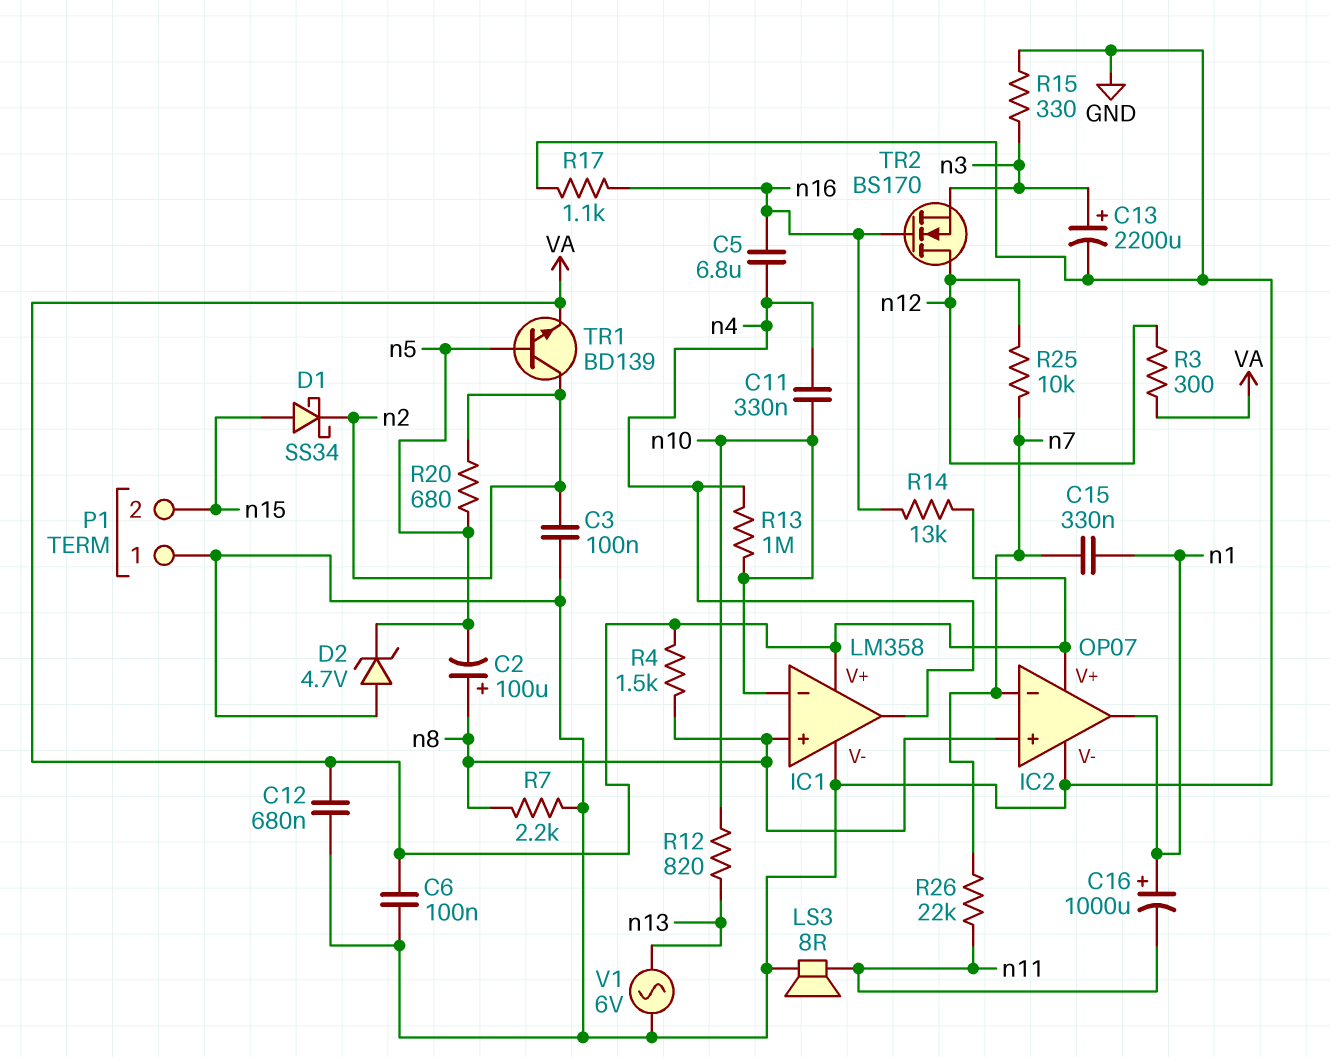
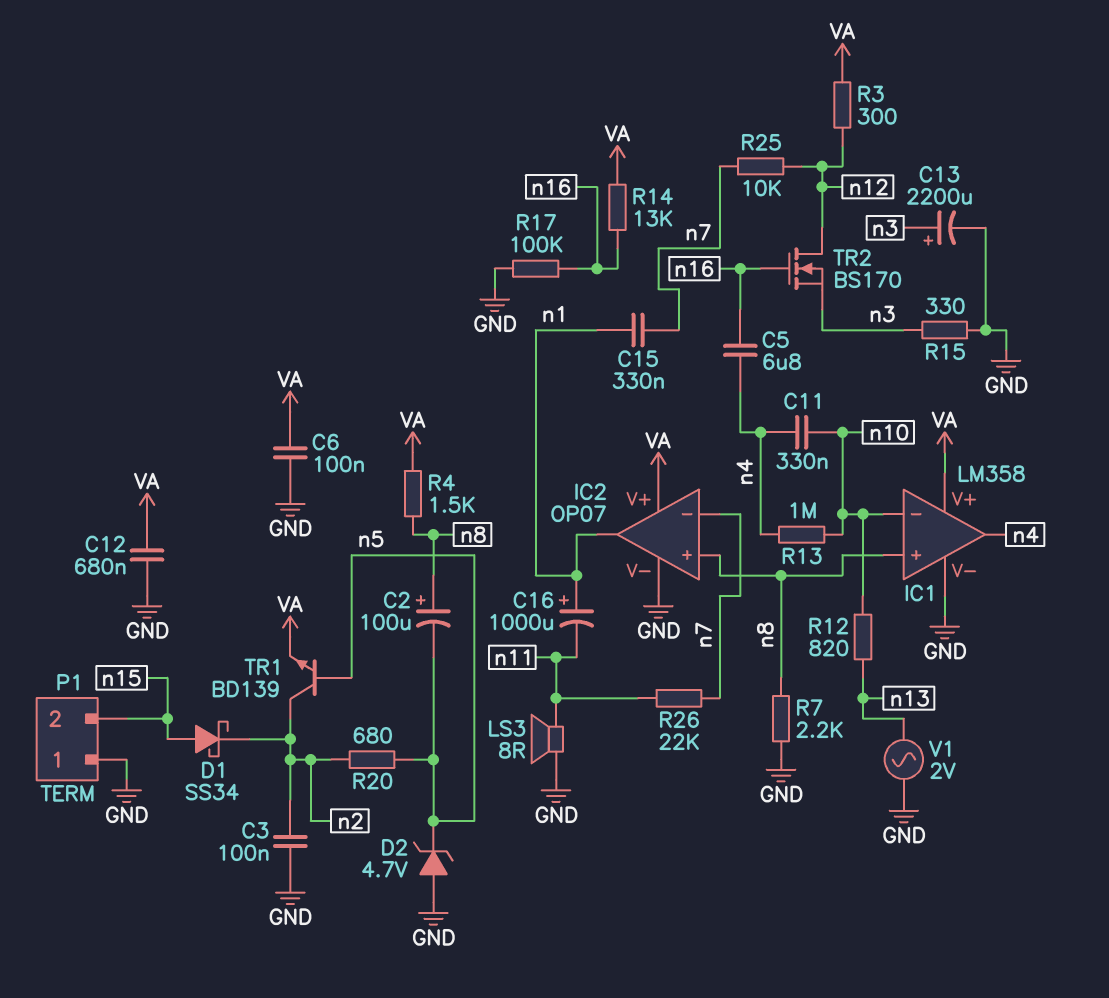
R17: 1.1k (GND, n16) -> 100k (GND, n16)
V1: AC 6V (GND, n13) -> AC 2V (GND, n13)

